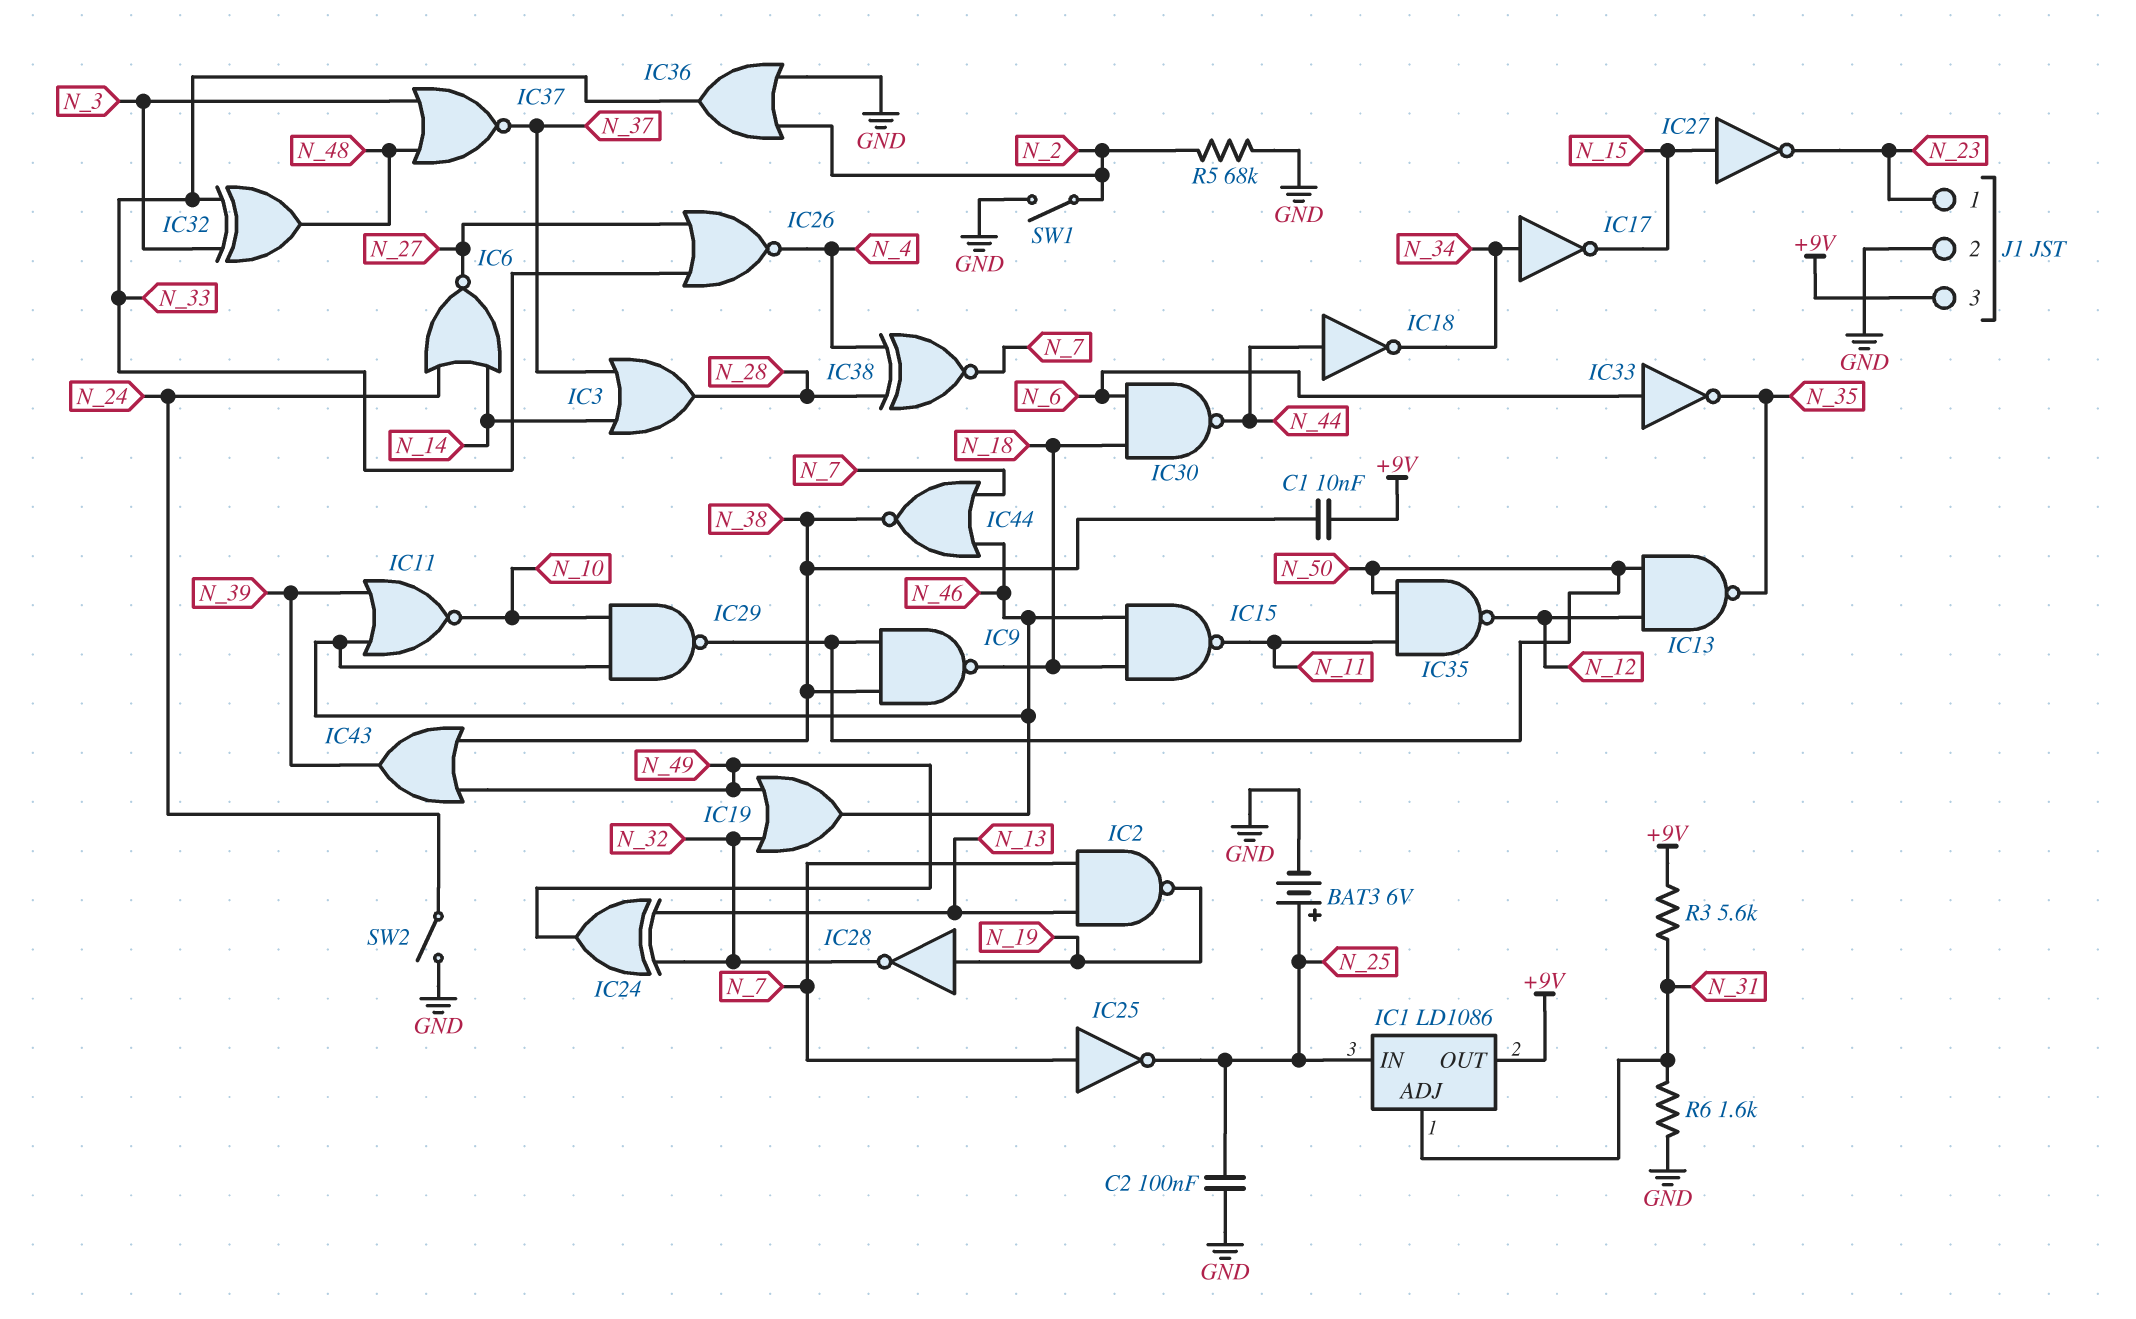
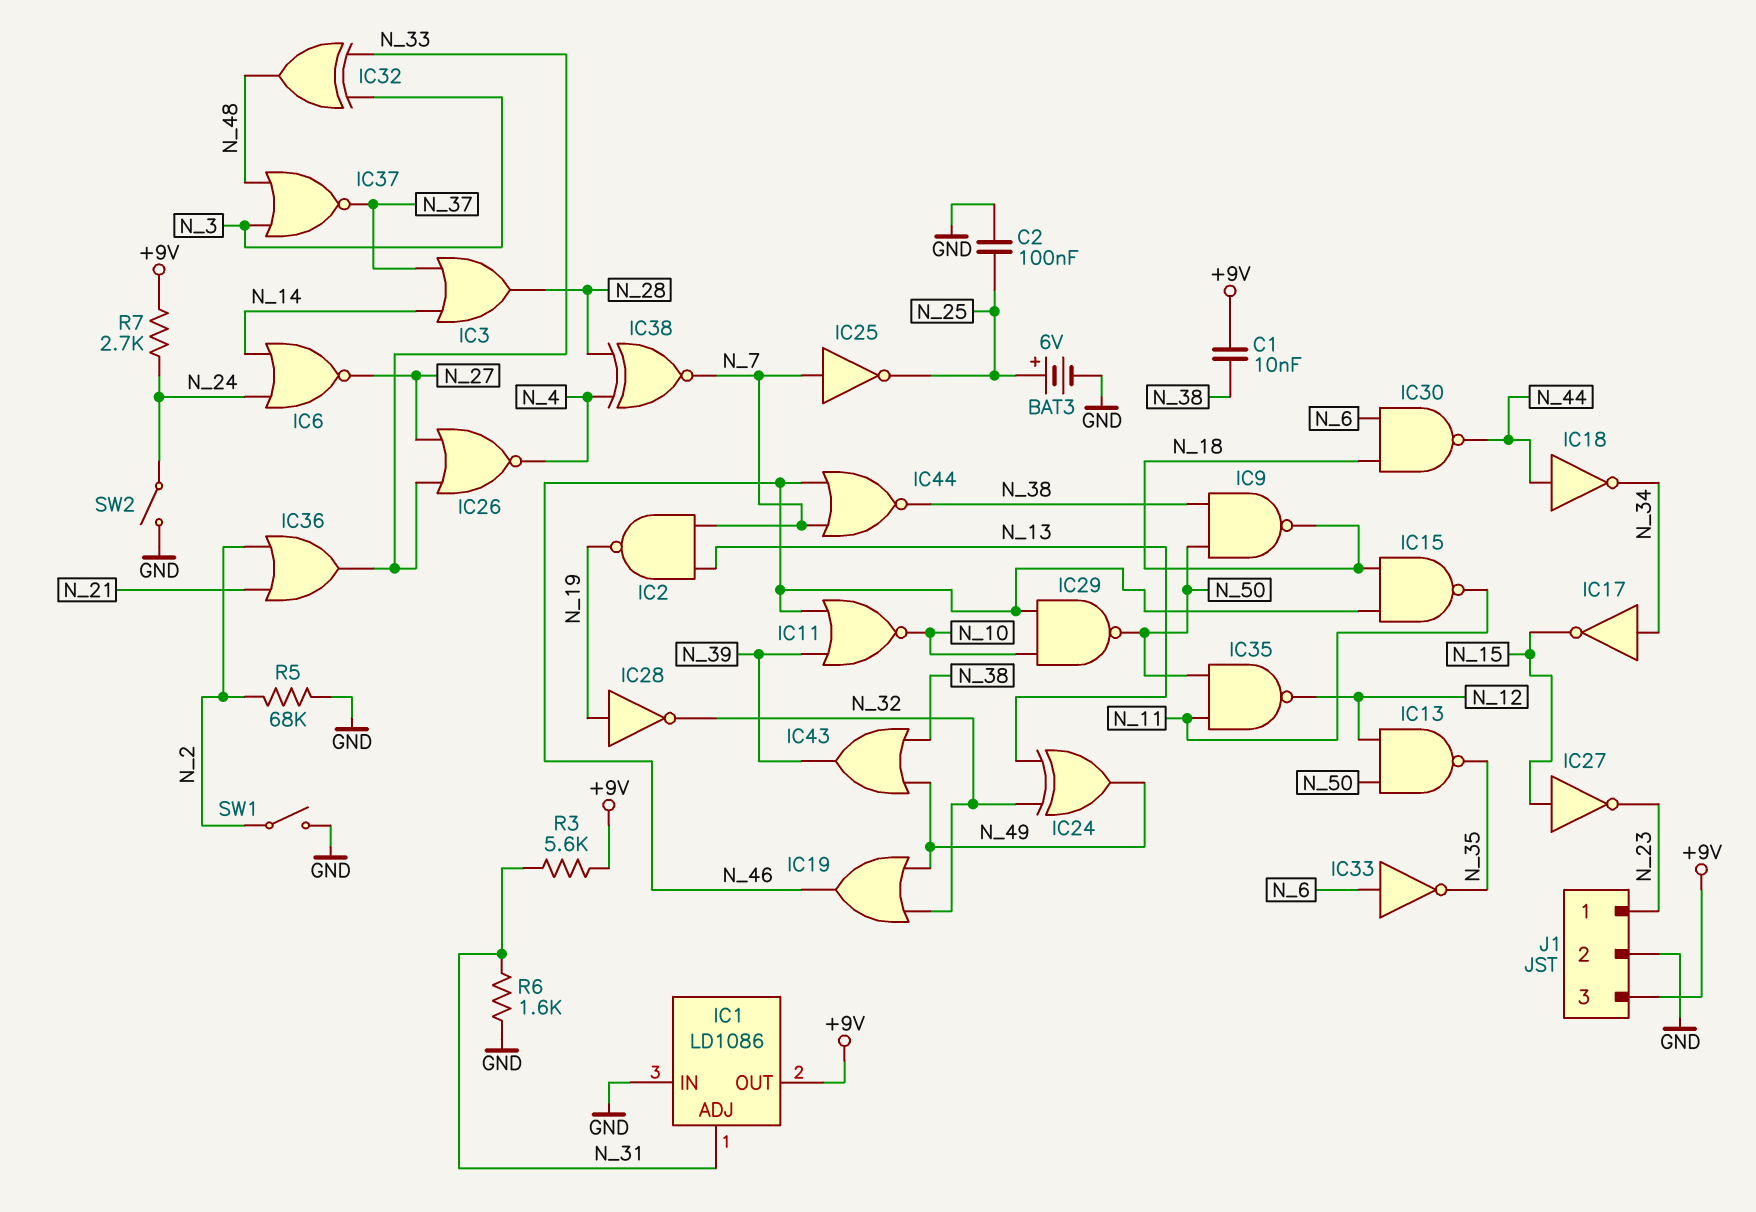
IC1 pin IN: N_25 -> GND
IC36: OR (in GND, in N_2, out N_33) -> OR (in N_2, in N_21, out N_33)
R7: none -> 2.7k (+9V, N_24)

